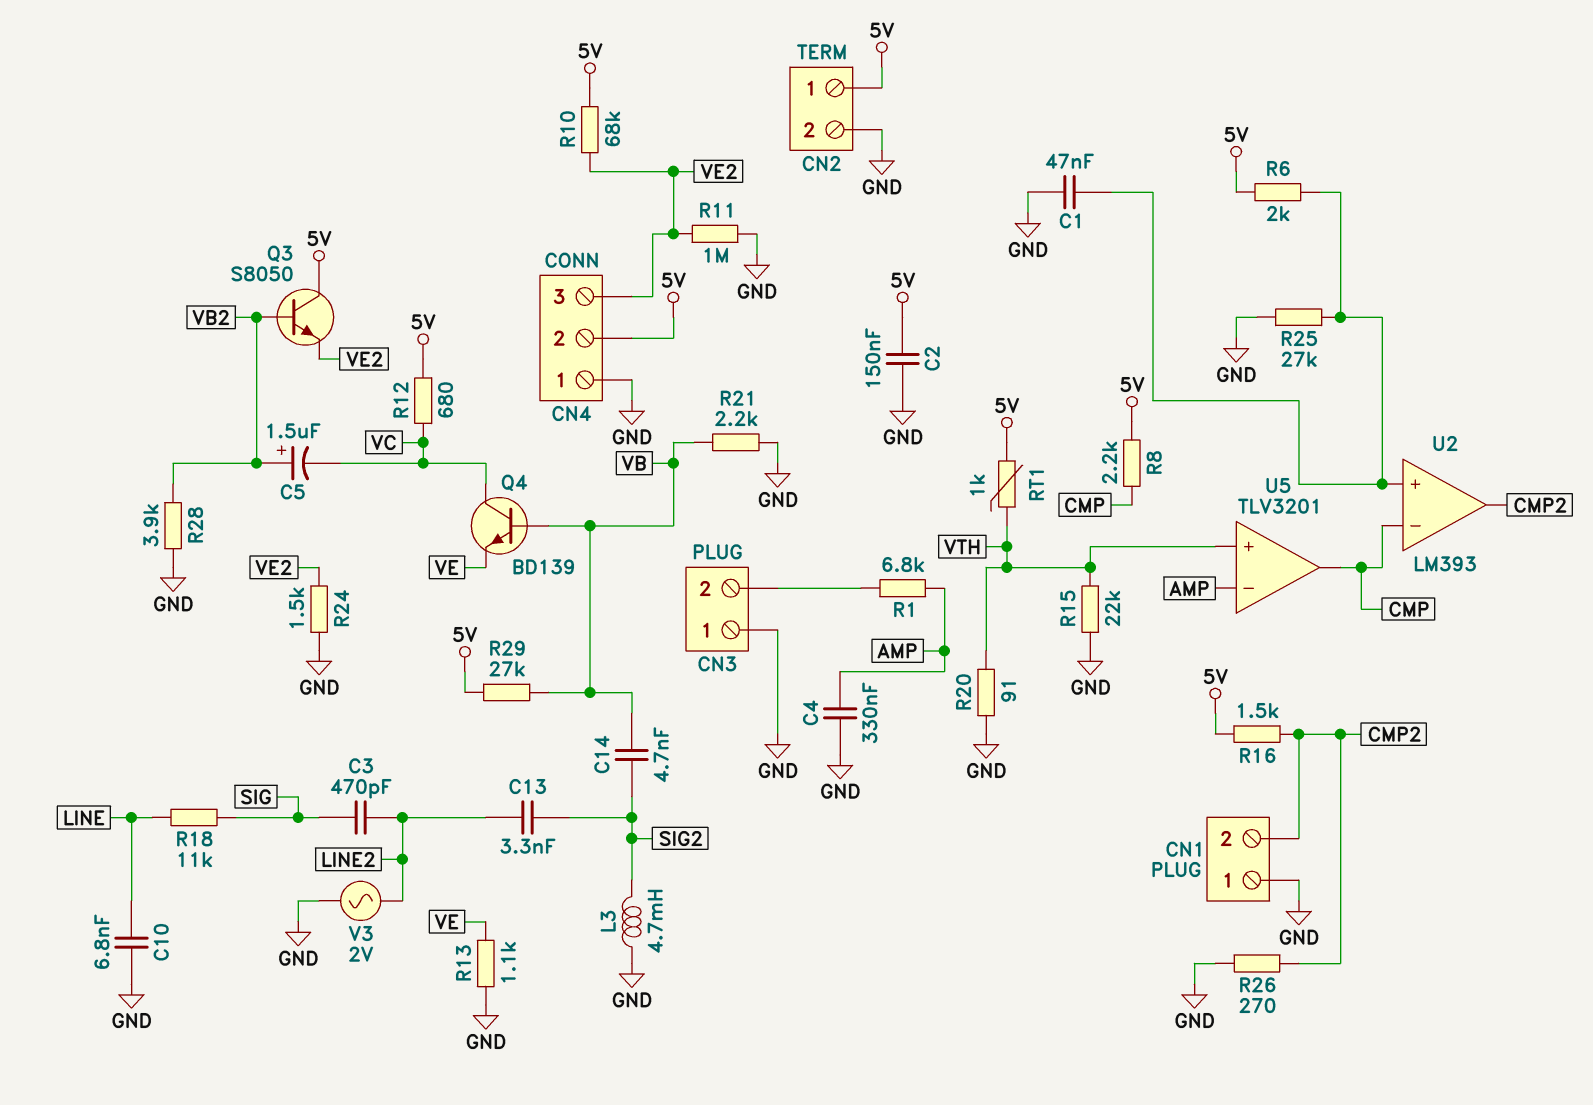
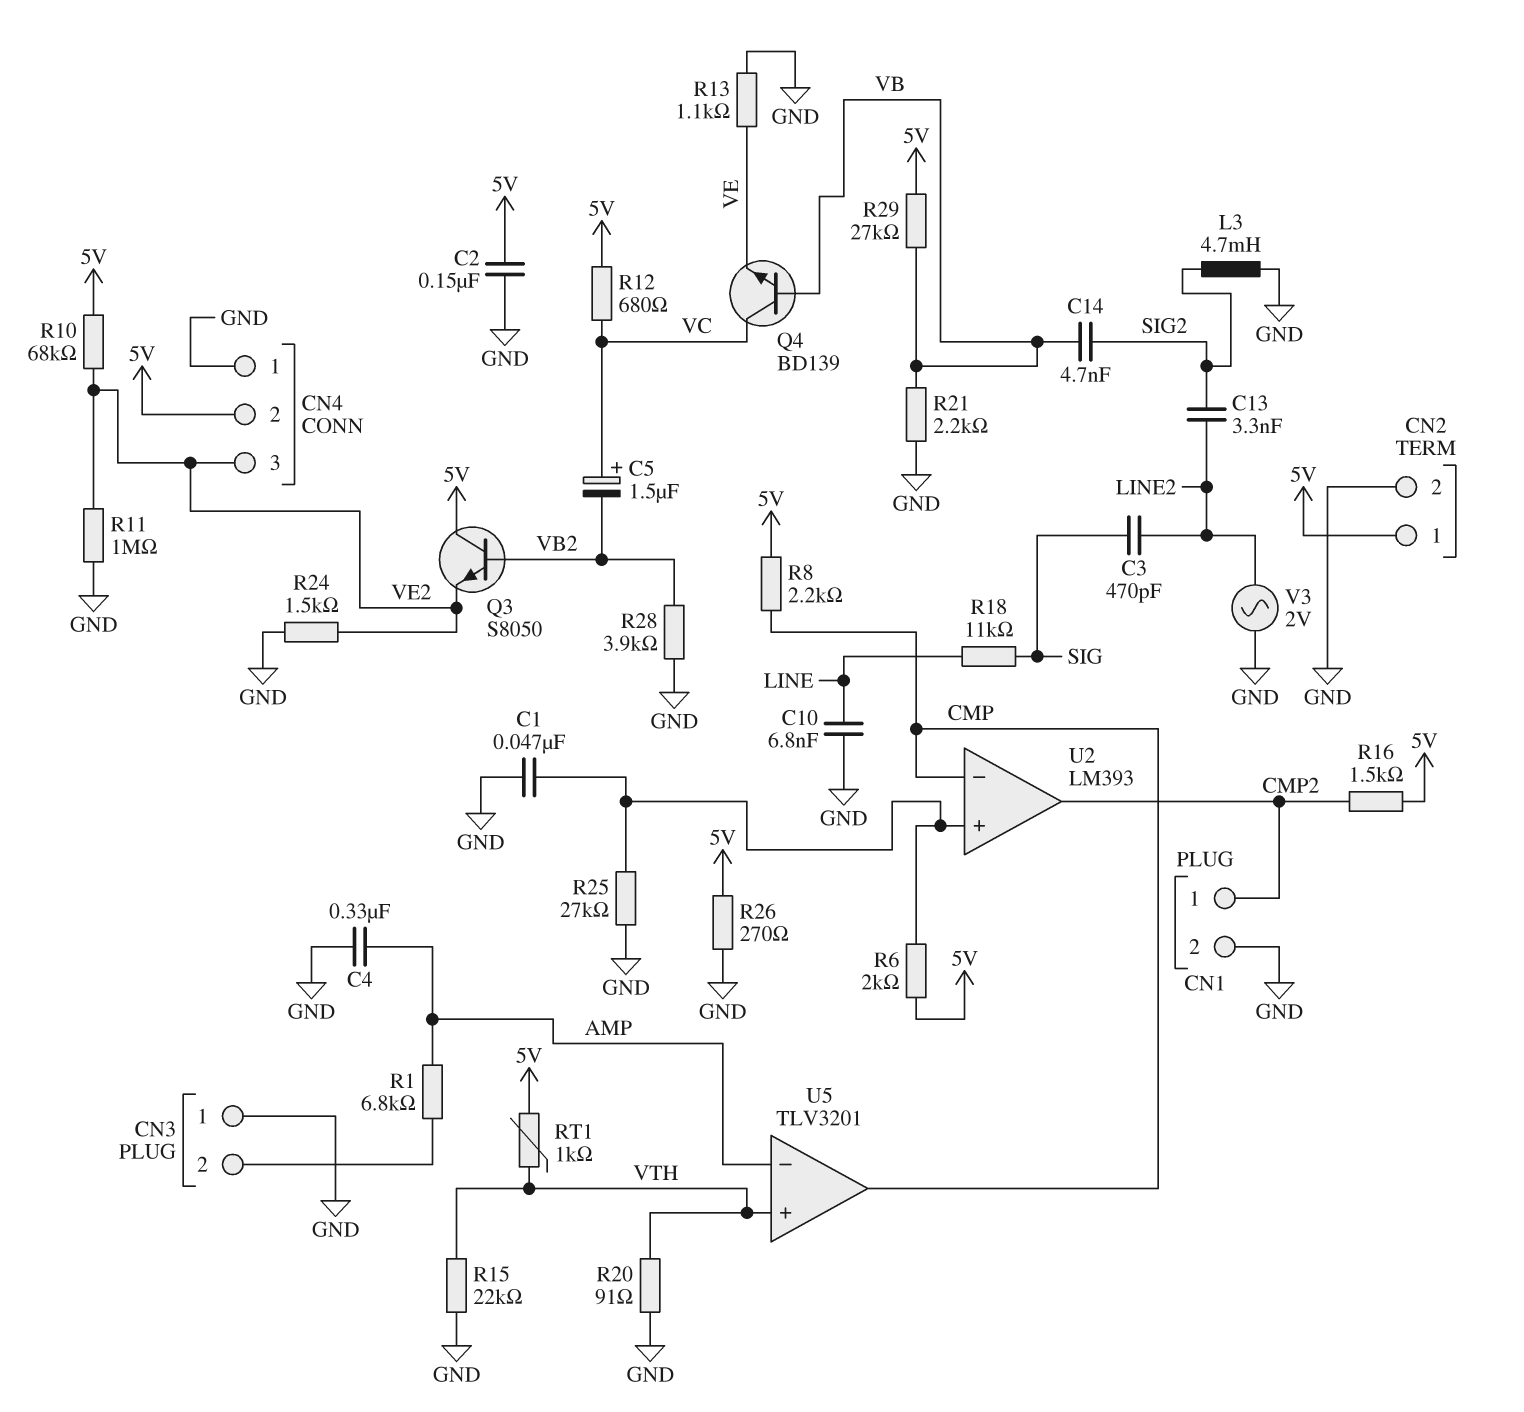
C5: 1.5uF (plus VB2, minus VC) -> 1.5uF (plus VC, minus VB2)
CN1 pin 1: GND -> CMP2
CN1 pin 2: CMP2 -> GND
R26: 270 (CMP2, GND) -> 270 (5V, GND)

